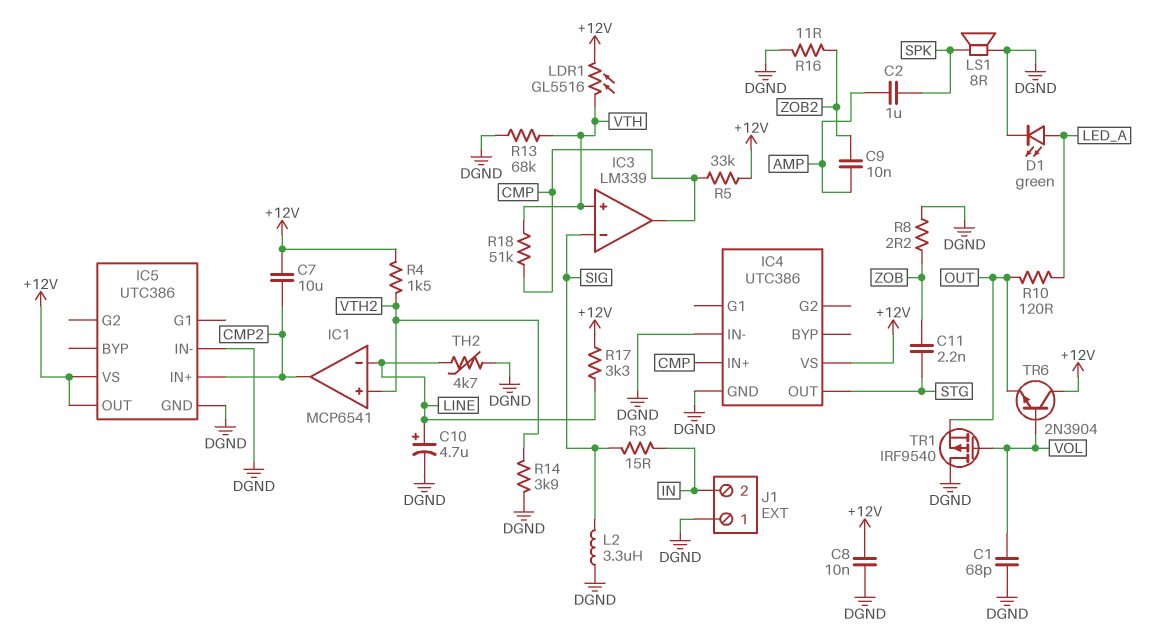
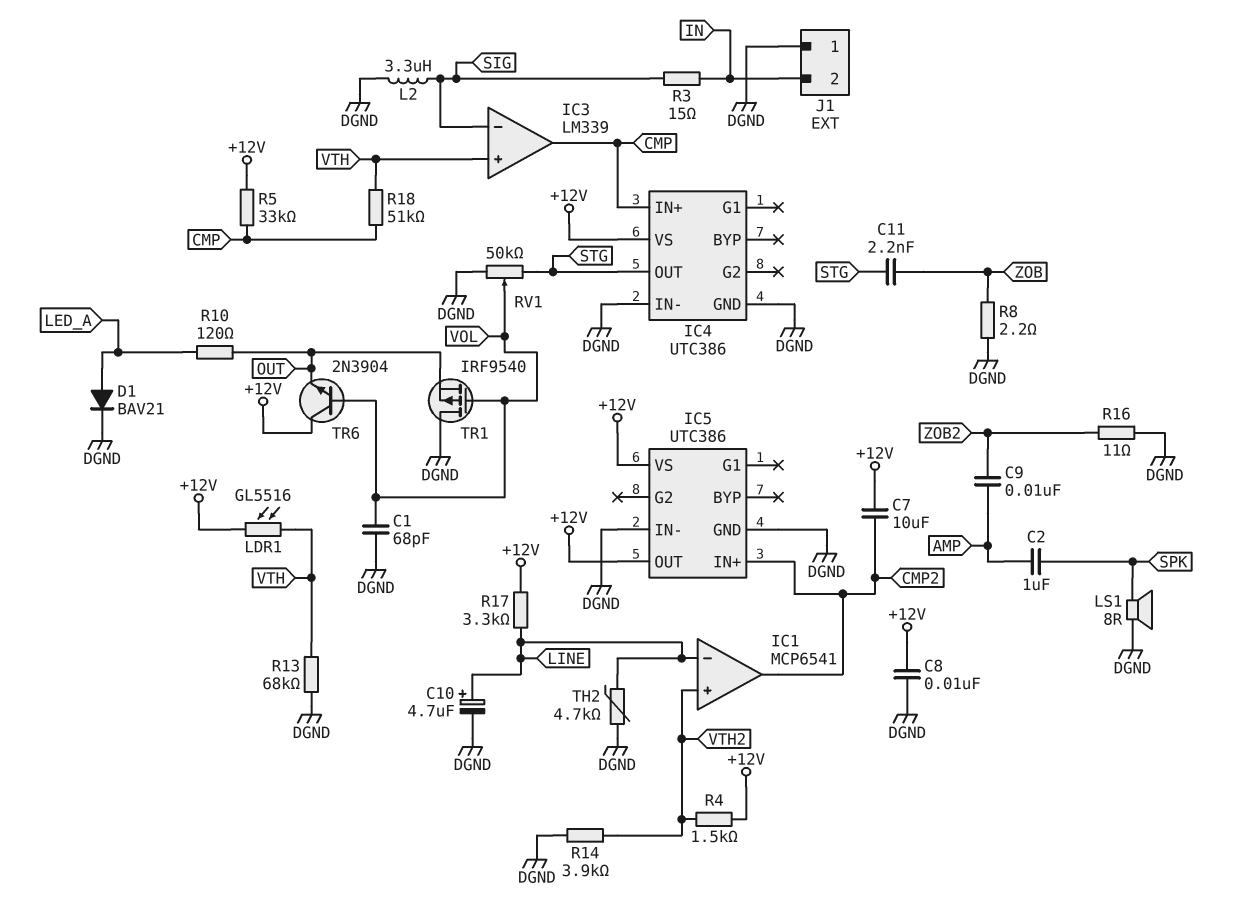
D1: LED green (A LED_A, K DGND) -> diode BAV21 (A LED_A, K DGND)
RV1: none -> 50k (DGND, STG, wiper VOL)

